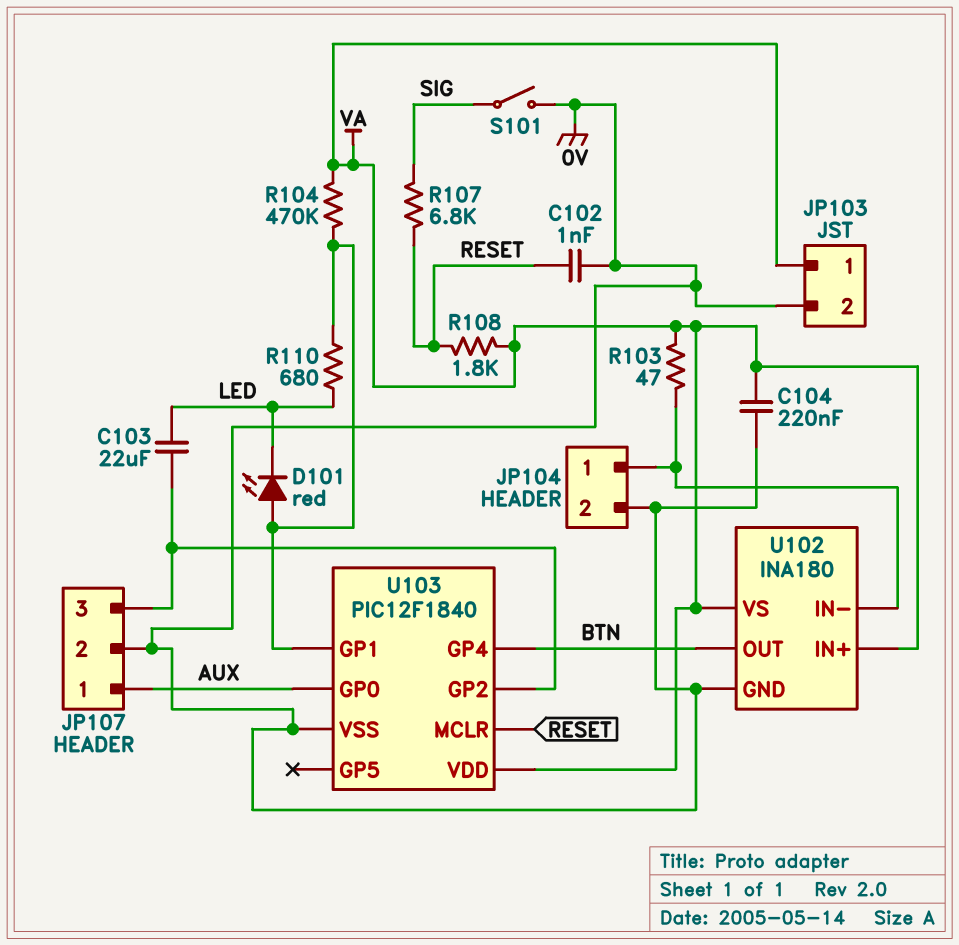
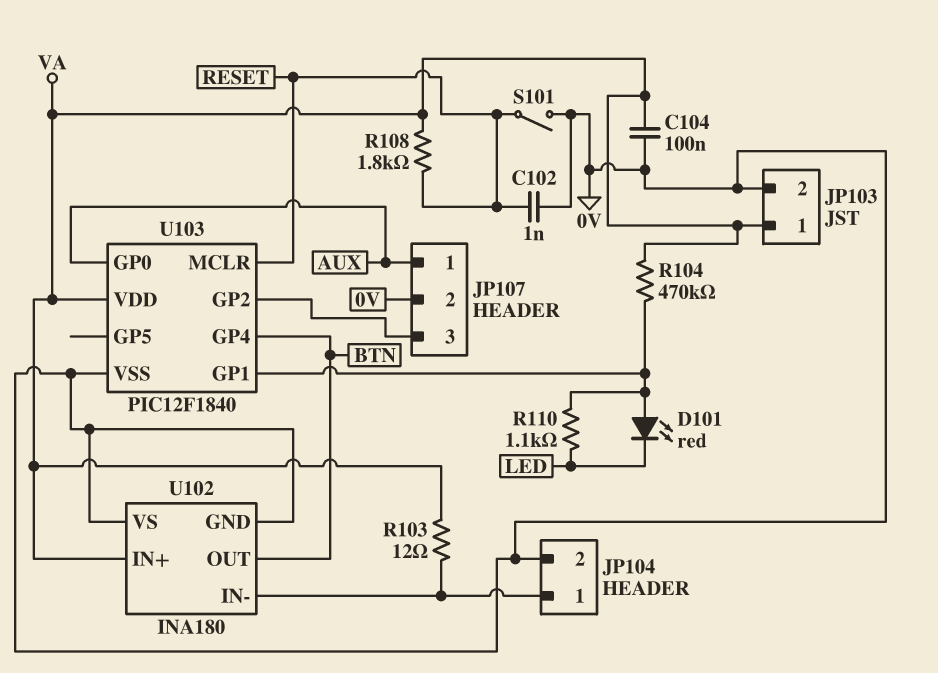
C103: 22uF (JP107/3, LED) -> none
C104: 220nF (0V, VA) -> 100nF (0V, VA)
R103: 47 (JP104/1, VA) -> 12 (JP104/1, VA)
R107: 6.8k (RESET, SIG) -> none
R110: 680 (LED, U103/GP1) -> 1.1k (LED, U103/GP1)
S101: switch (0V, SIG) -> switch (0V, RESET)
U102 pin VS: VA -> 0V

